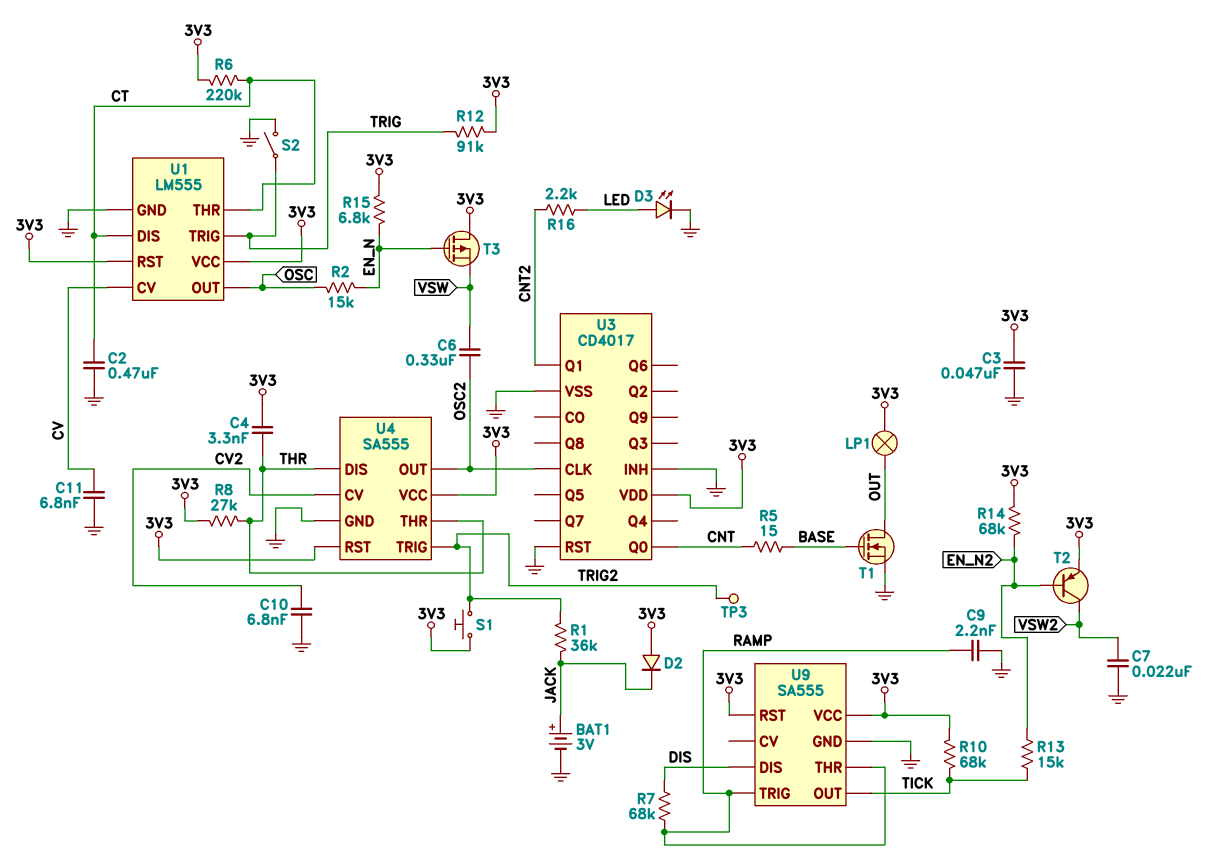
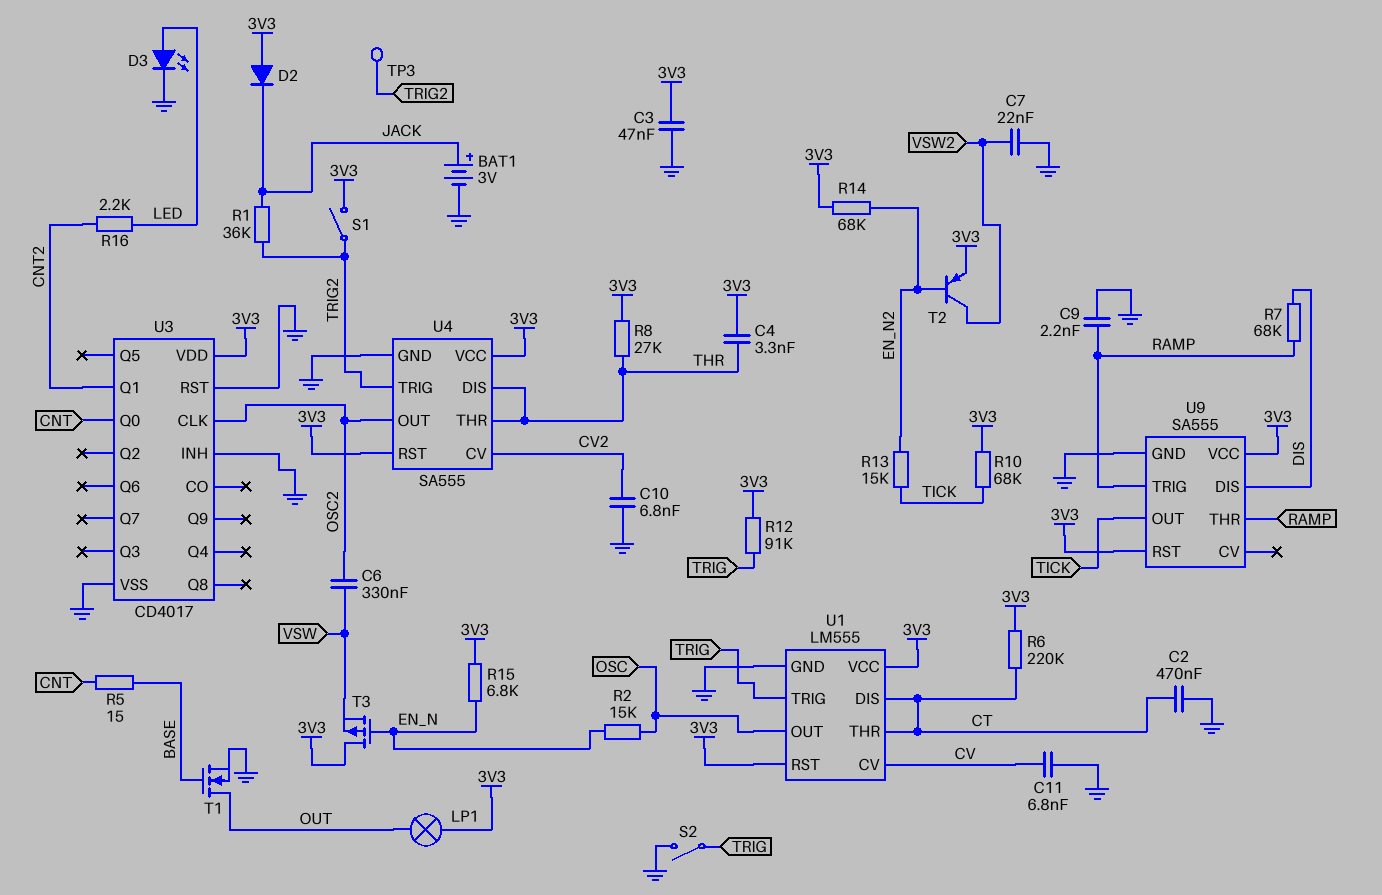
S1: button (3V3, TRIG2) -> switch (3V3, TRIG2)

